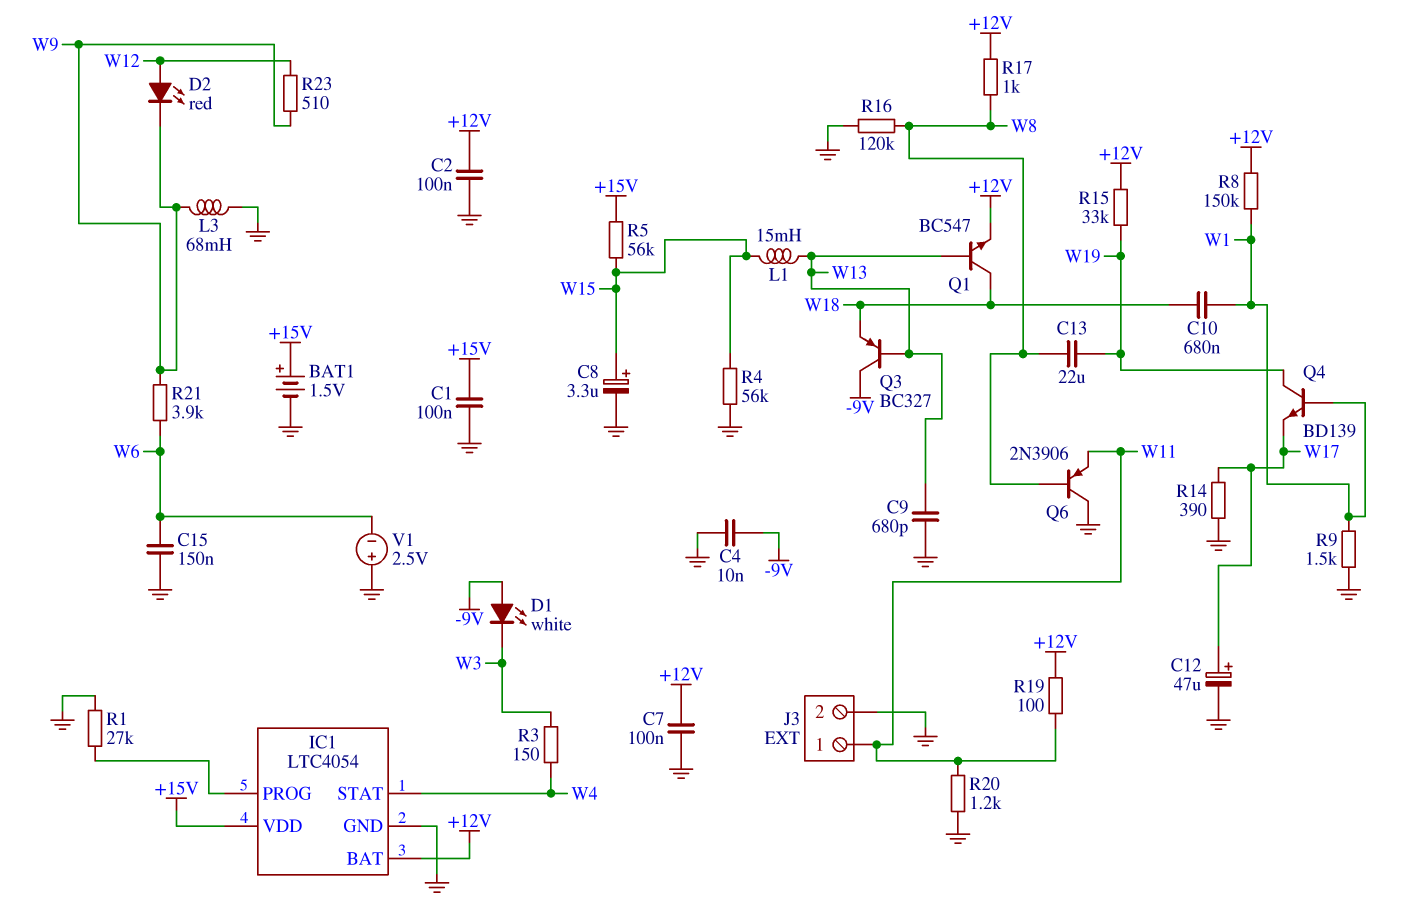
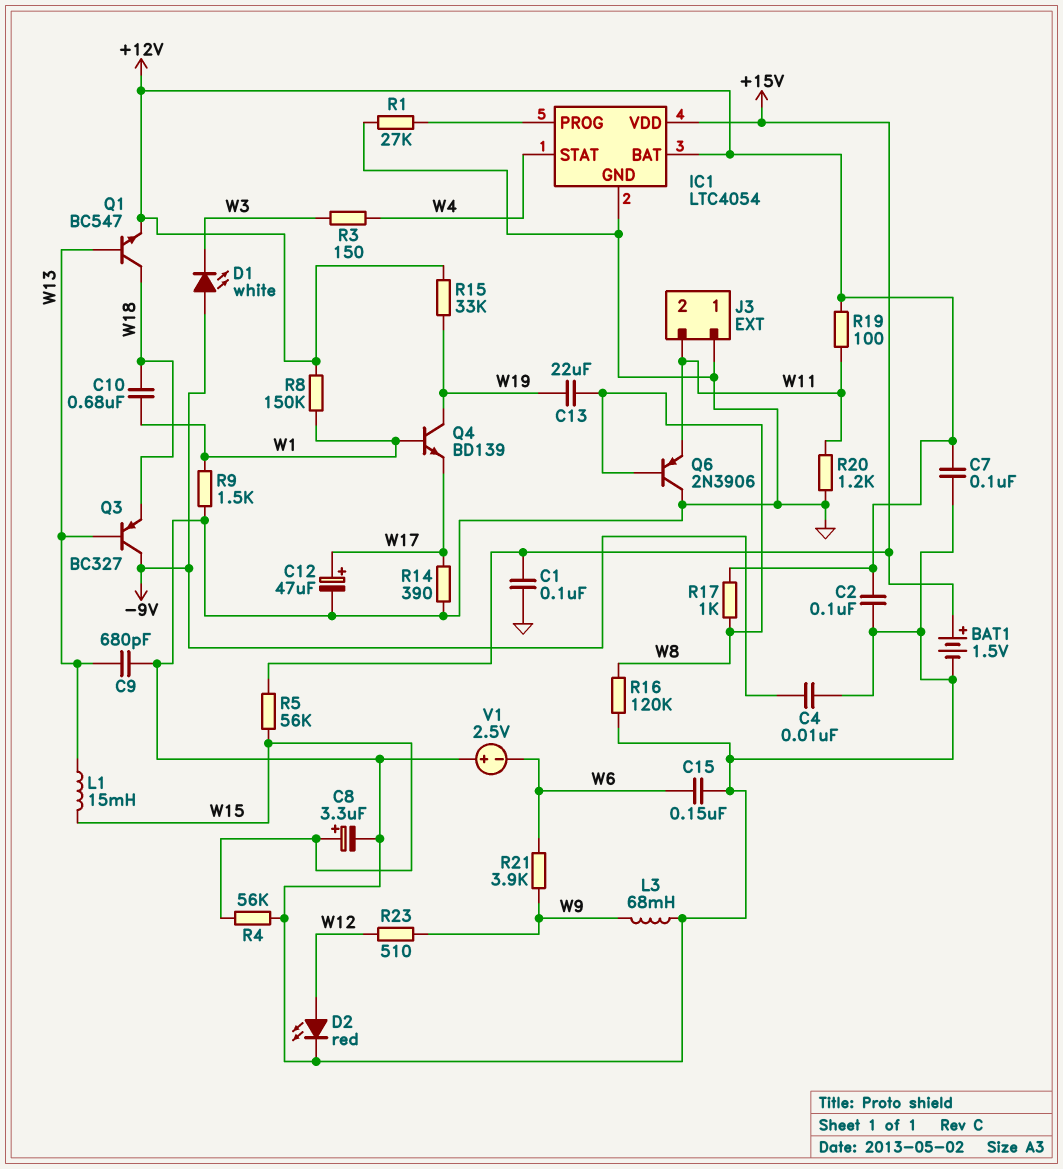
D2: LED red (A W12, K W9) -> LED red (A W12, K GND)
J3 pin 1: W11 -> GND
J3 pin 2: GND -> W11

